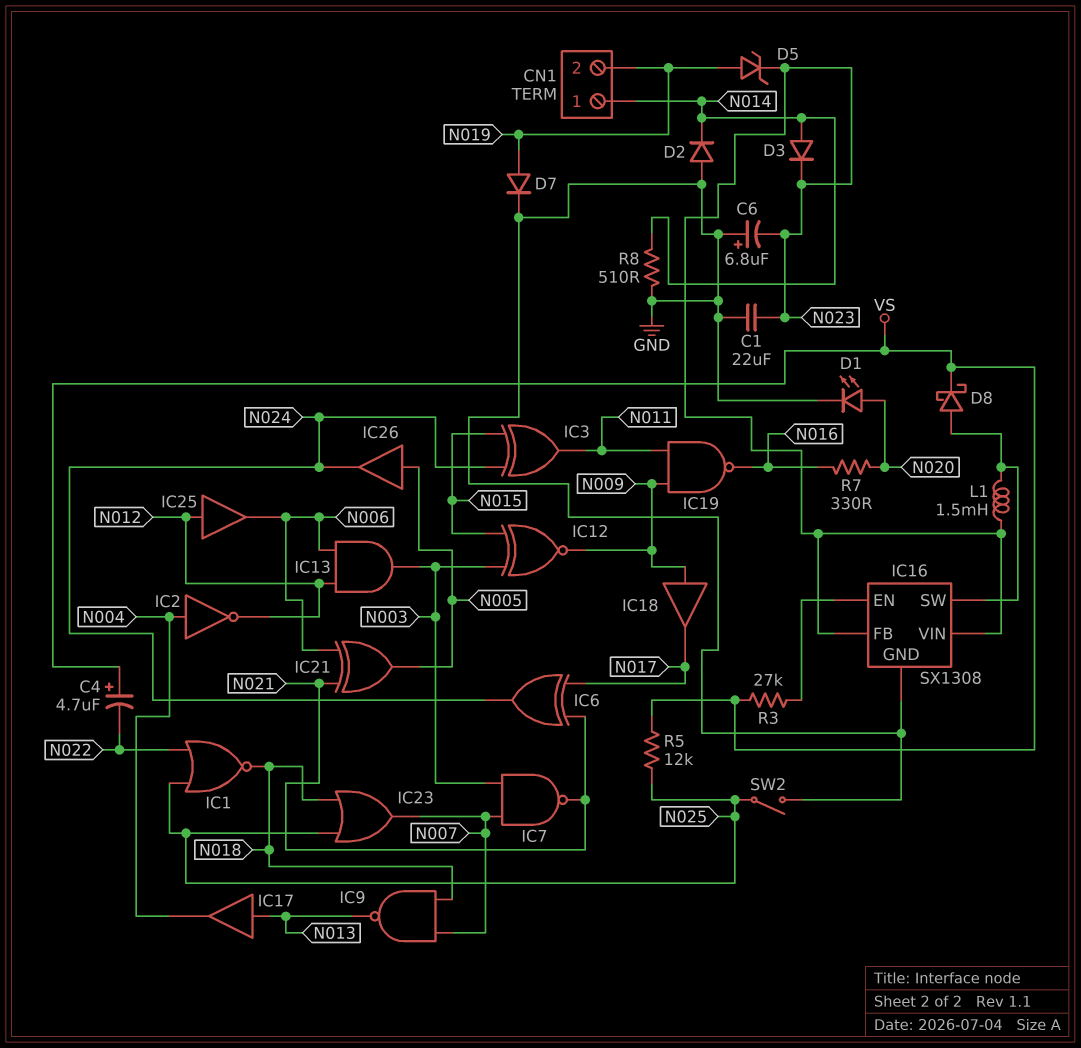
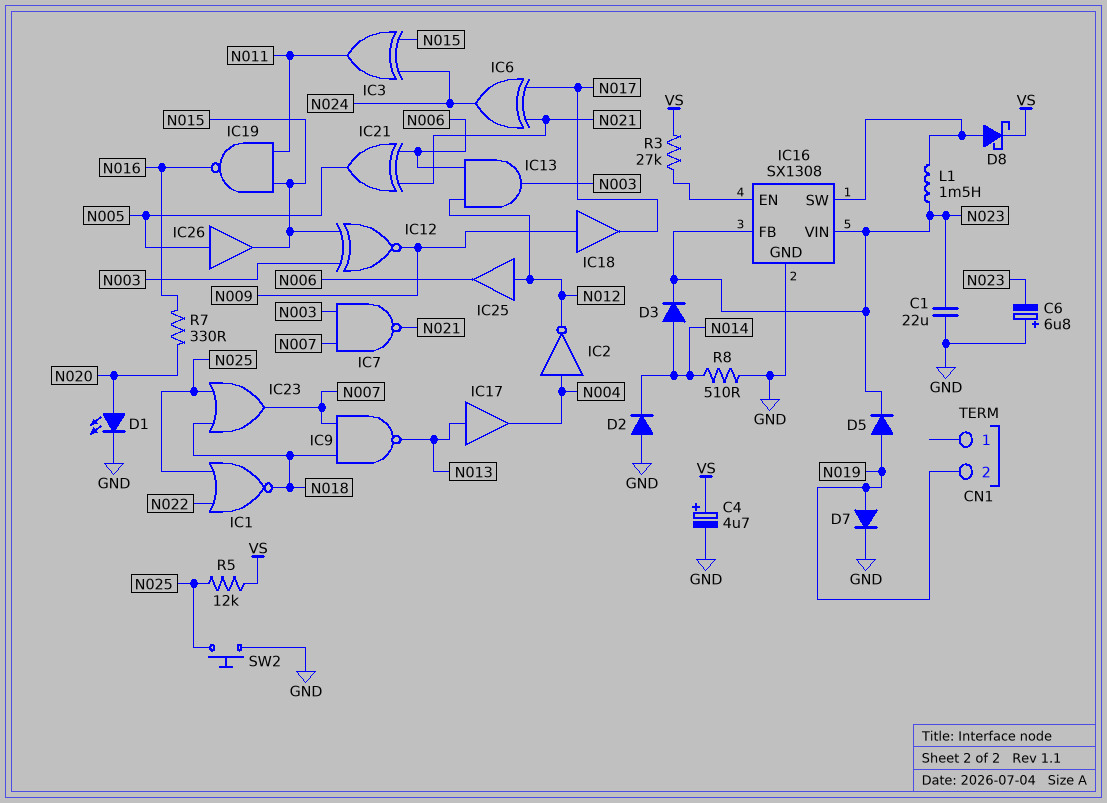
C4: 4.7uF (plus VS, minus N022) -> 4.7uF (plus VS, minus GND)
CN1 pin 1: N014 -> none
D5: zener (A N019, K N023) -> diode (A N019, K N023)
IC19: NAND (in N009, in N011, out N016) -> NAND (in N011, in N015, out N016)
IC26: buffer (in N005, out N024) -> buffer (in N005, out N015)
SW2: switch (GND, N025) -> button (GND, N025)

